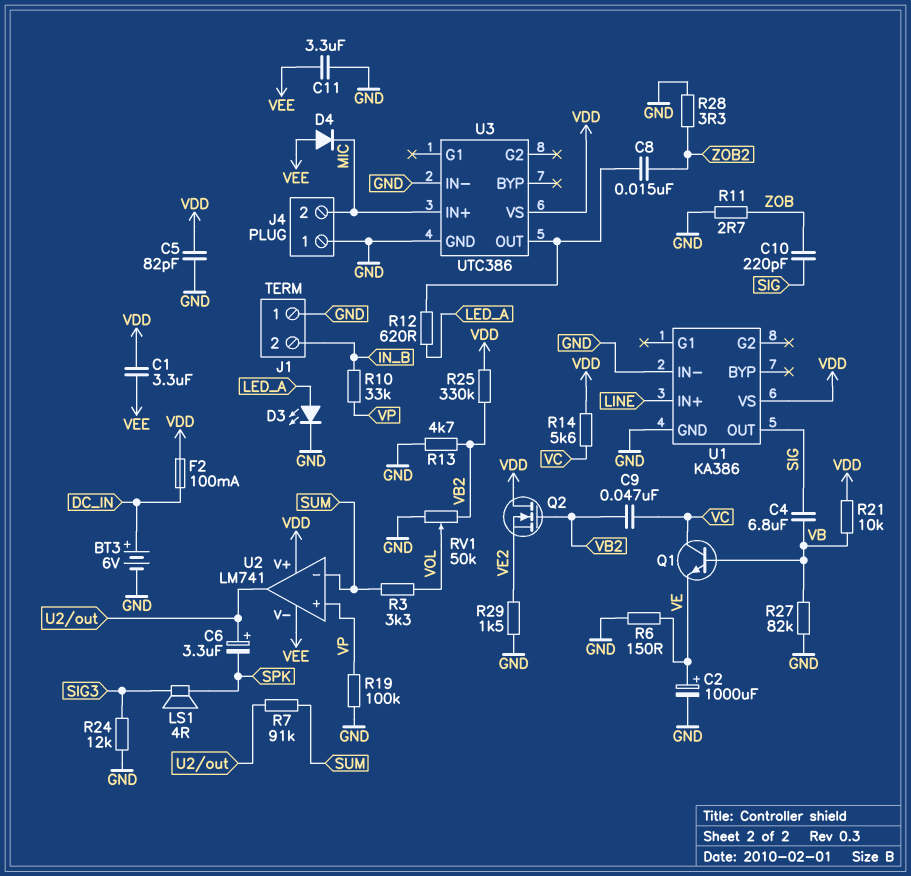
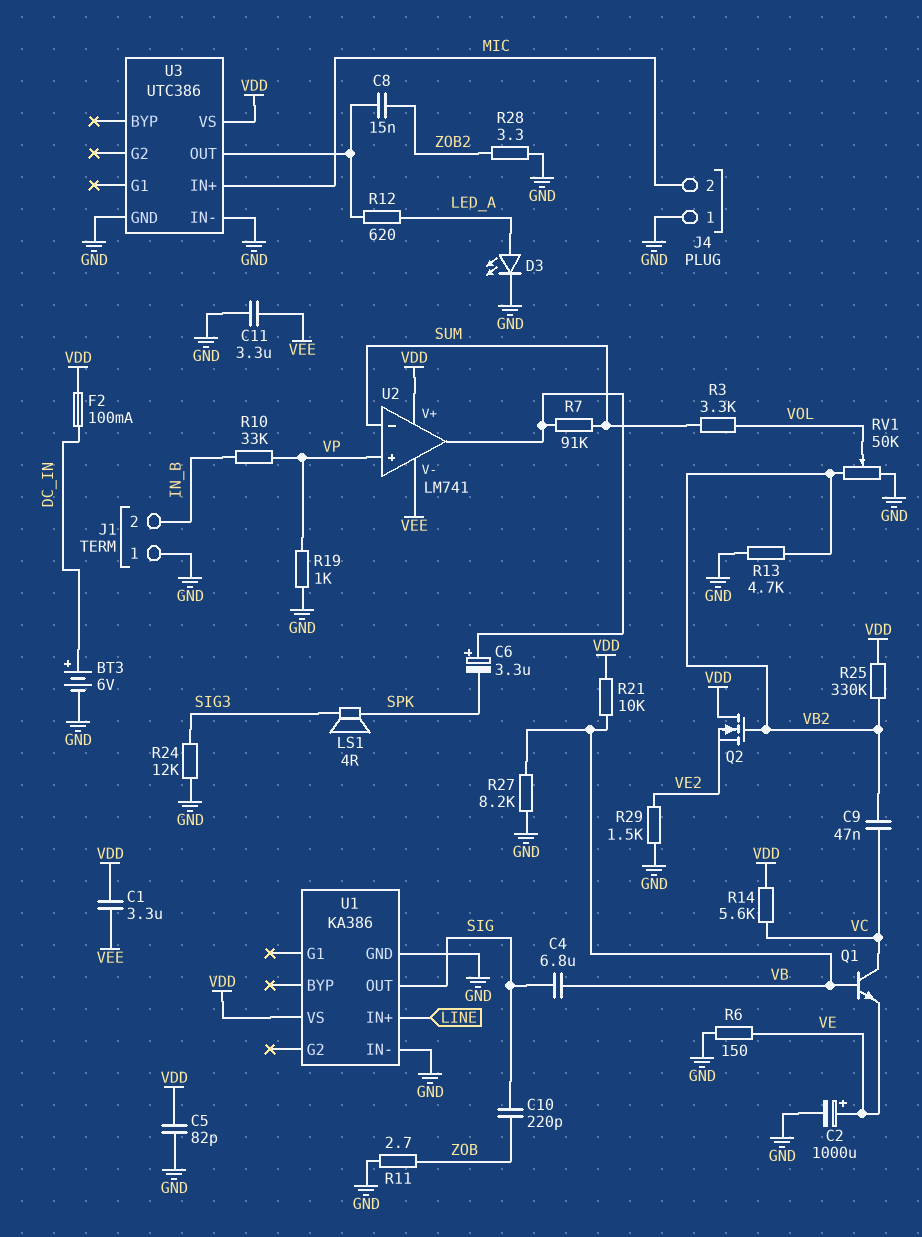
D4: diode (A VEE, K MIC) -> none
R19: 100k (GND, VP) -> 1k (GND, VP)
R27: 82k (GND, VB) -> 8.2k (GND, VB)

